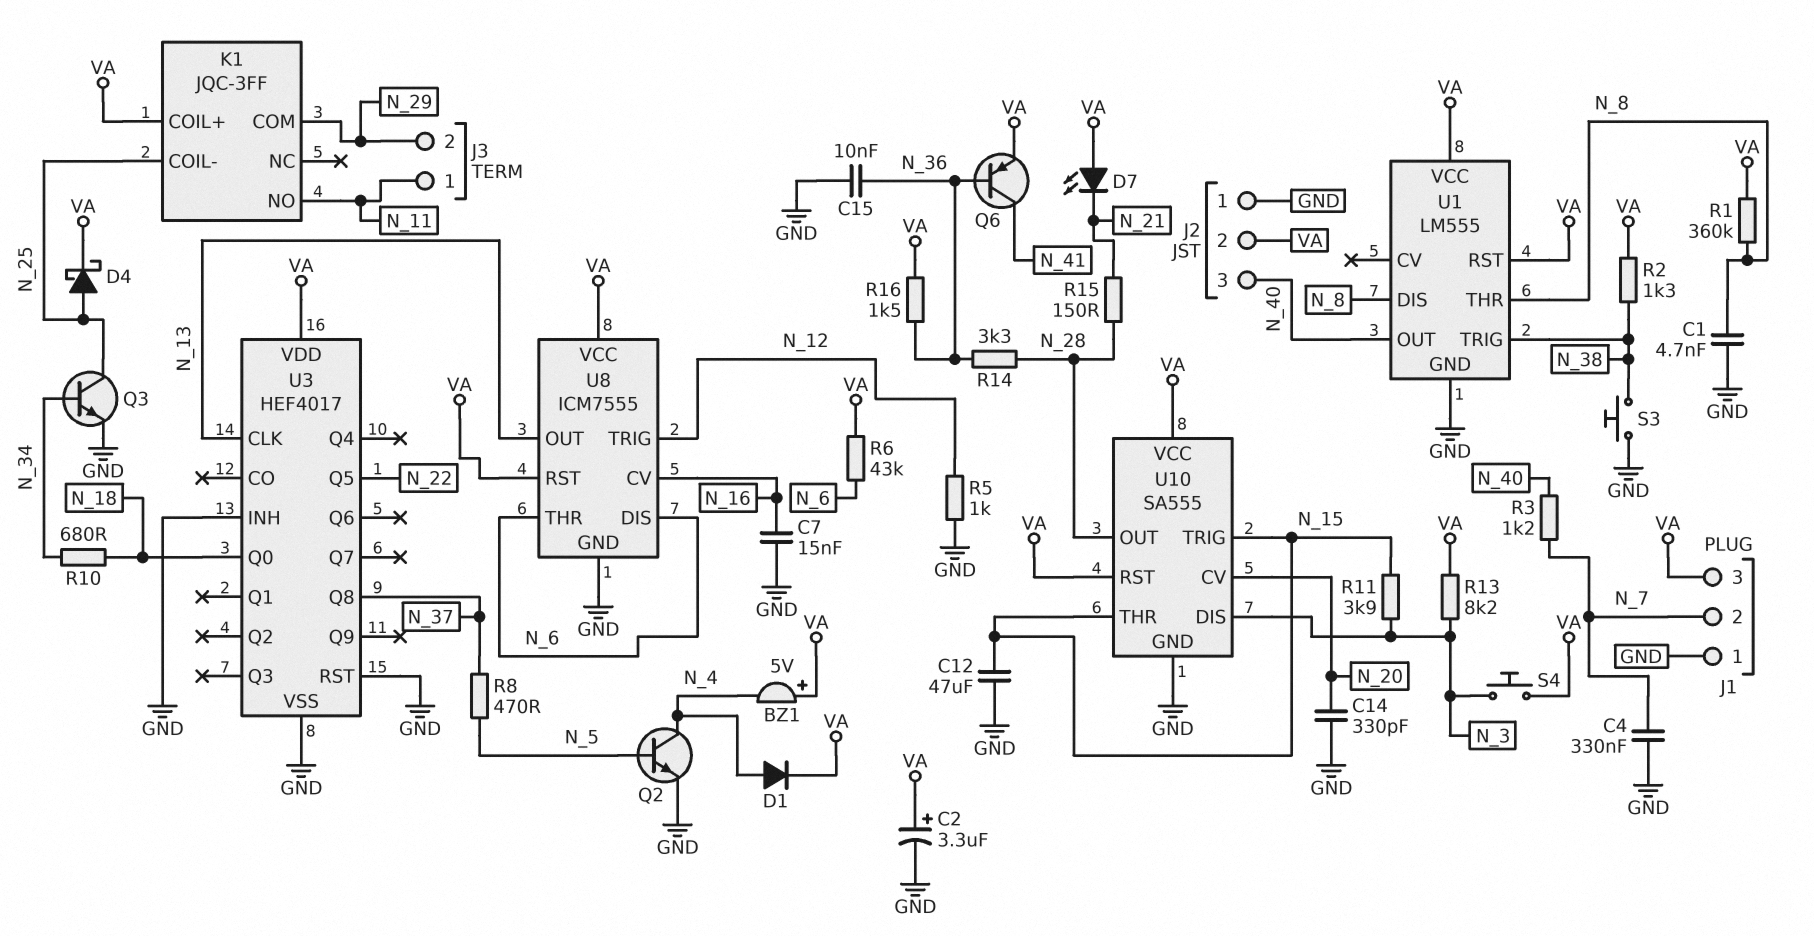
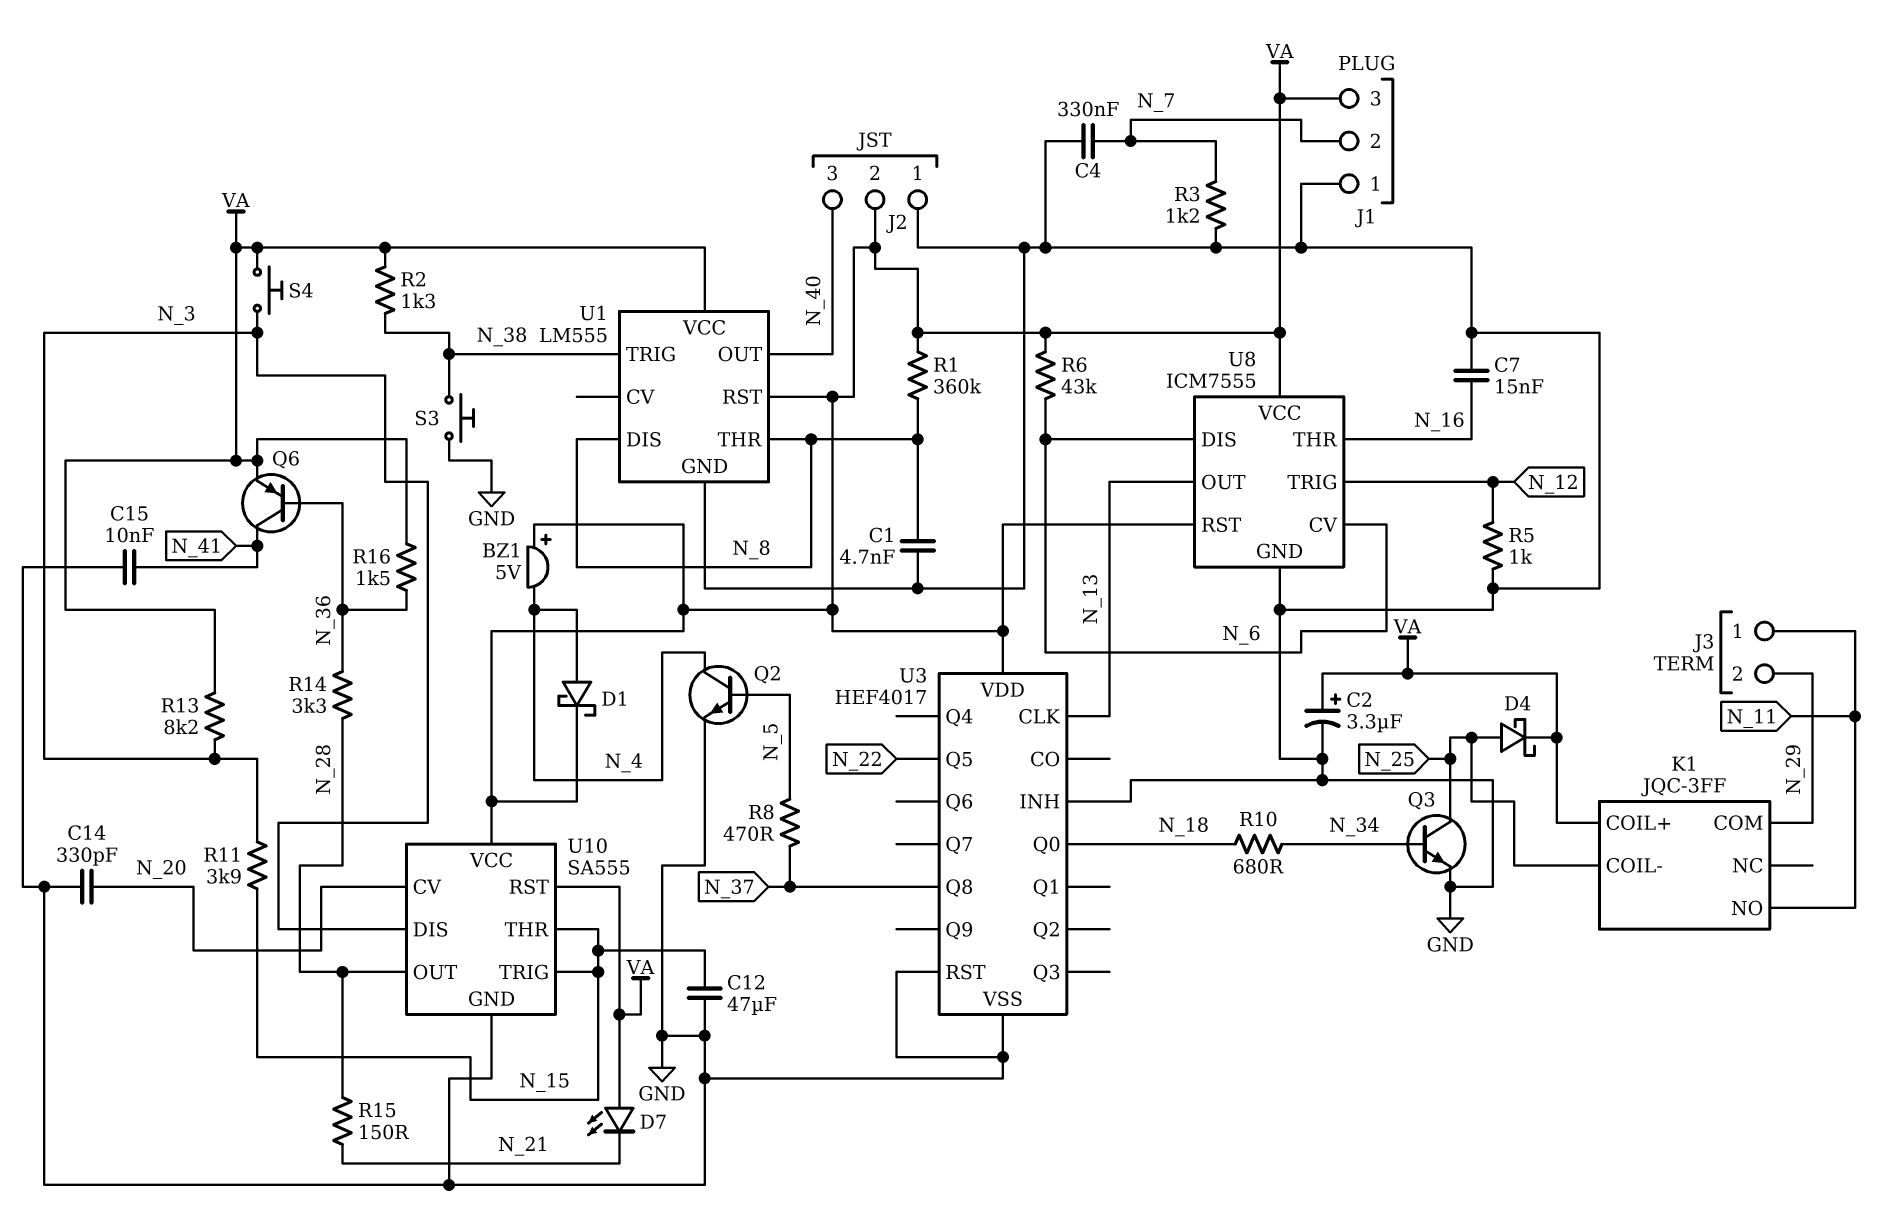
C15: 10nF (GND, N_36) -> 10nF (GND, N_41)
D1: diode (A N_4, K VA) -> schottky (A N_4, K VA)
R3: 1.2k (N_7, N_40) -> 1.2k (GND, N_7)
U8 pin CV: N_16 -> N_6
U8 pin THR: N_6 -> N_16

